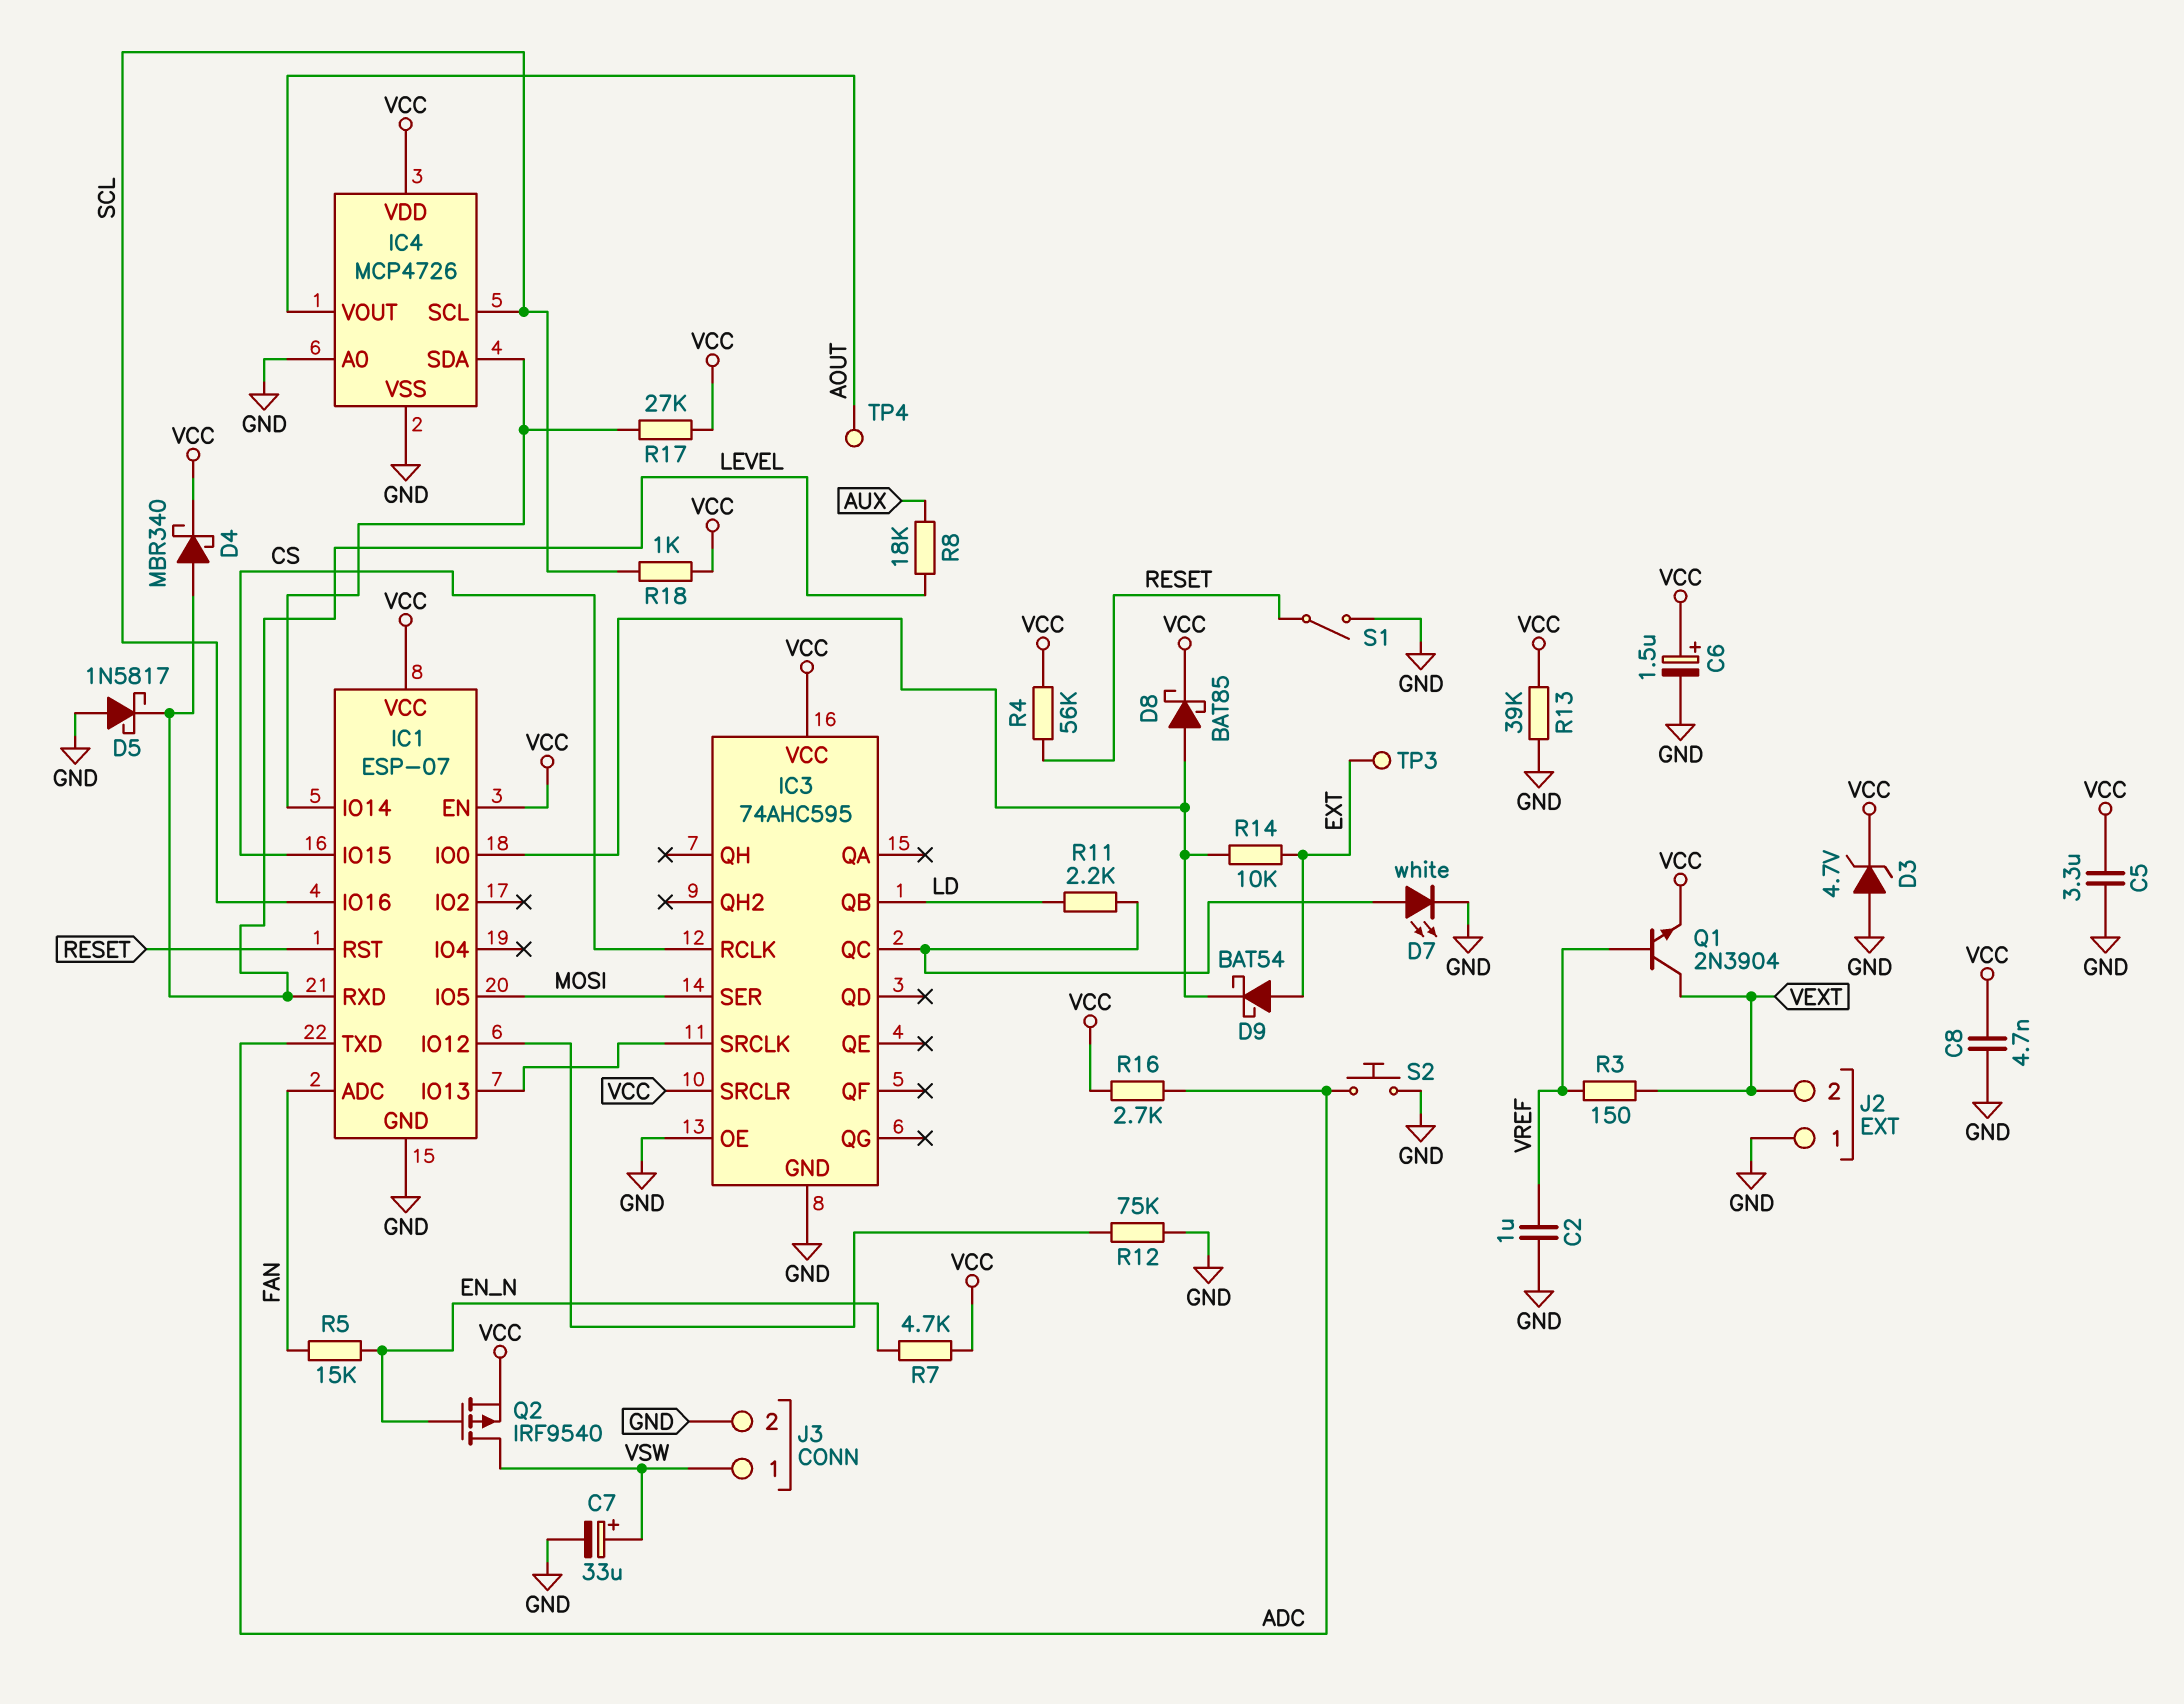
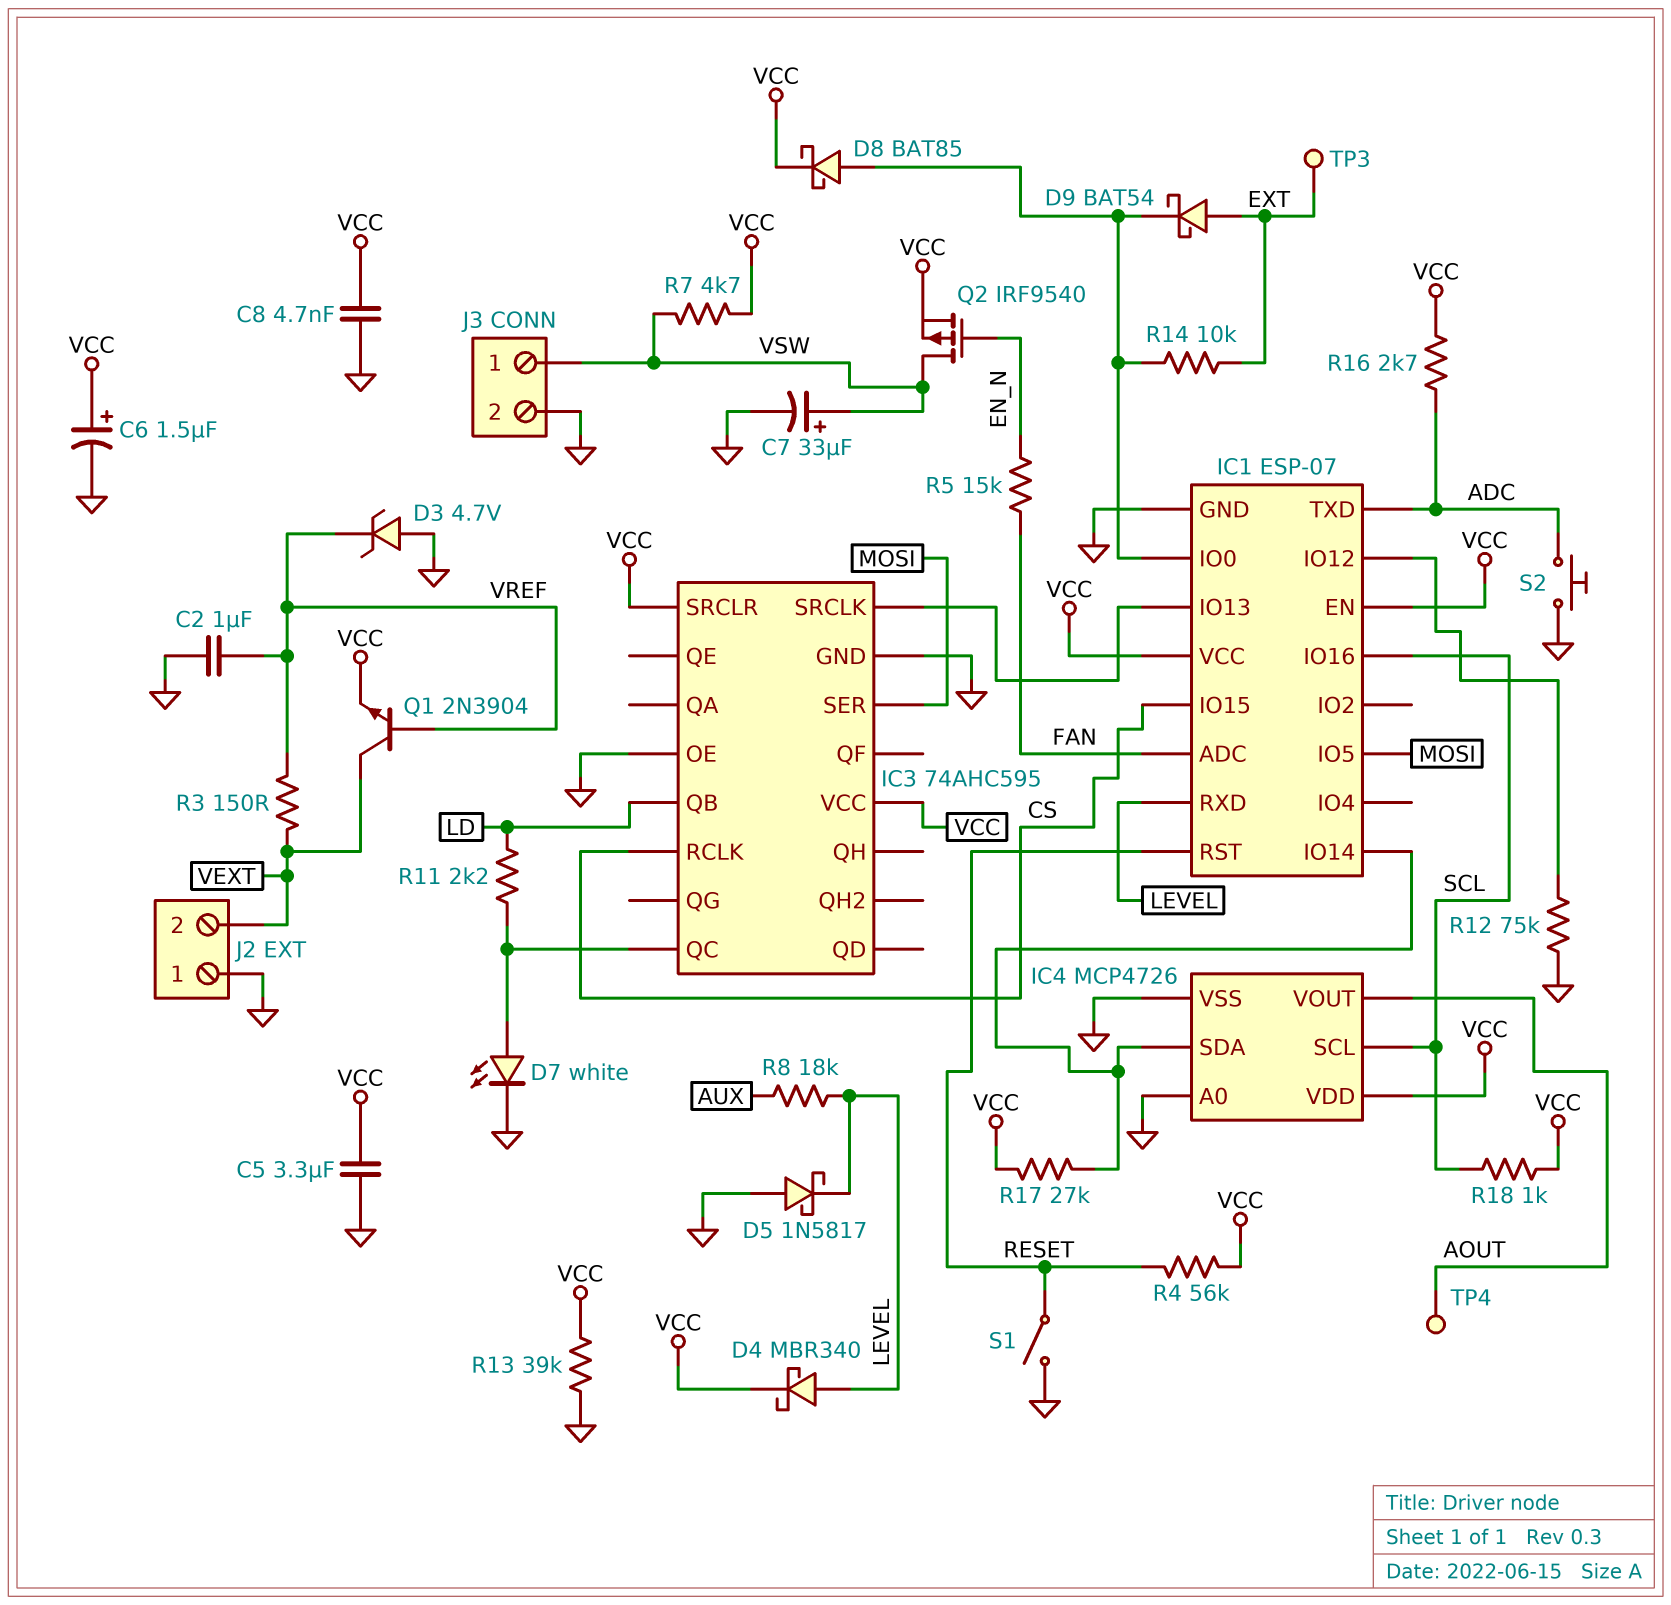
D3: zener 4.7V (A GND, K VCC) -> zener 4.7V (A GND, K VREF)
R7: 4.7k (EN_N, VCC) -> 4.7k (VCC, VSW)

